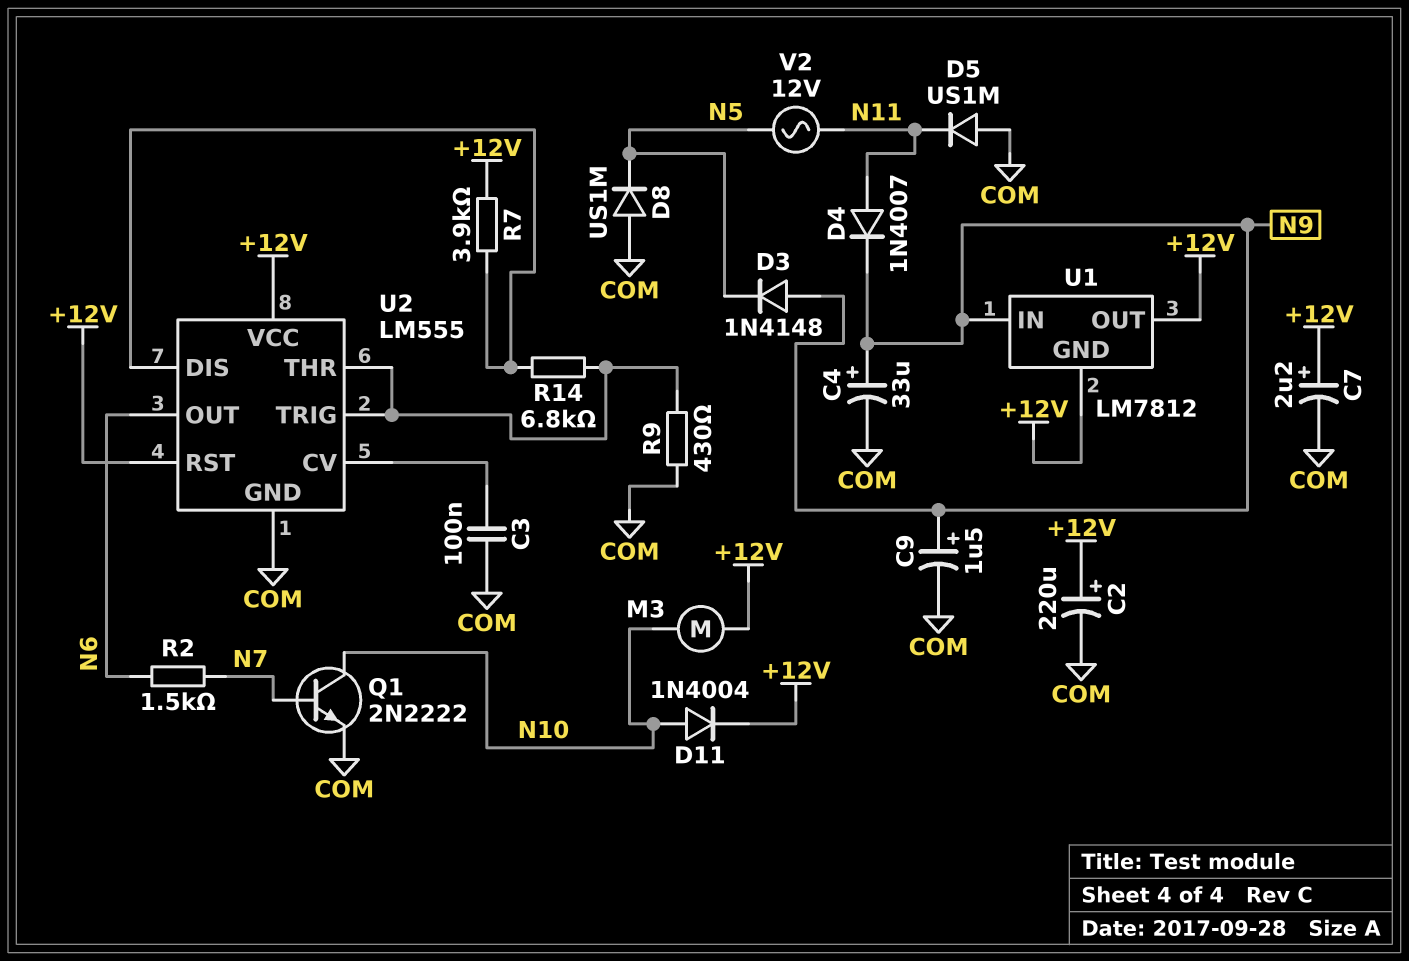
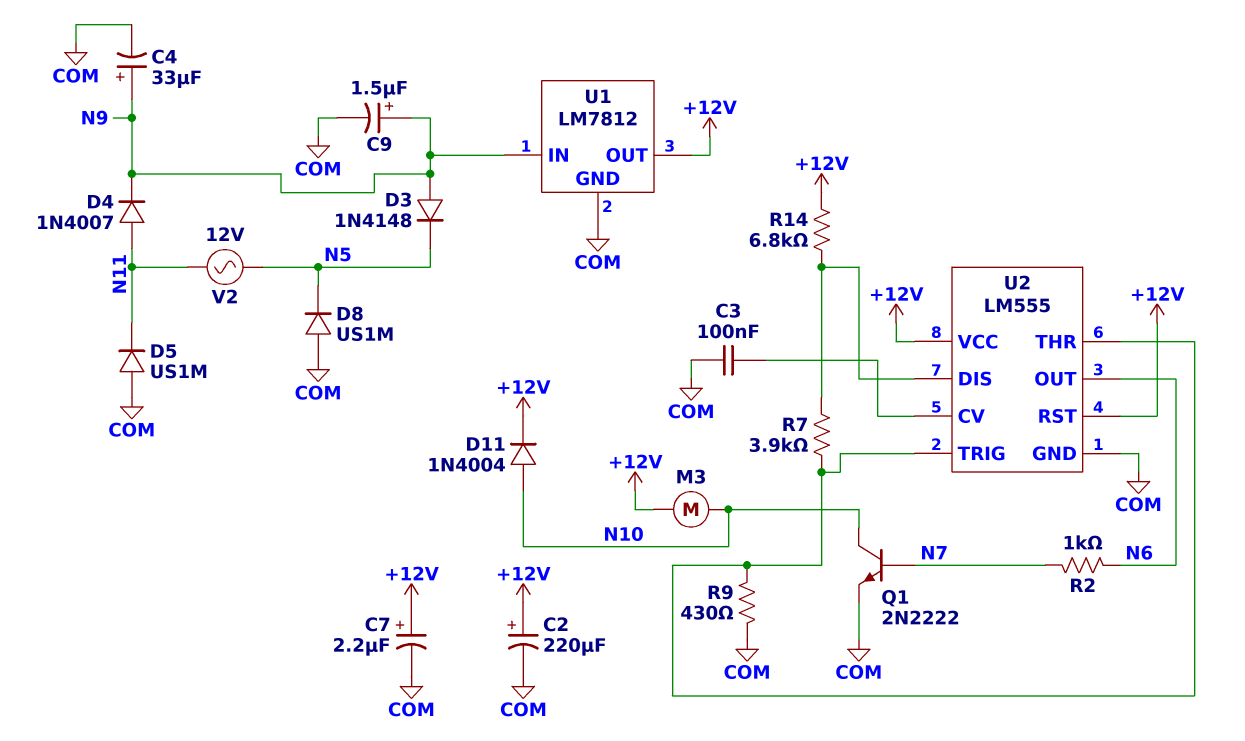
R2: 1.5k (N6, N7) -> 1k (N6, N7)
R7: 3.9k (+12V, U2/DIS) -> 3.9k (U2/DIS, U2/THR)
R14: 6.8k (U2/DIS, U2/THR) -> 6.8k (+12V, U2/DIS)
U1 pin GND: +12V -> COM

